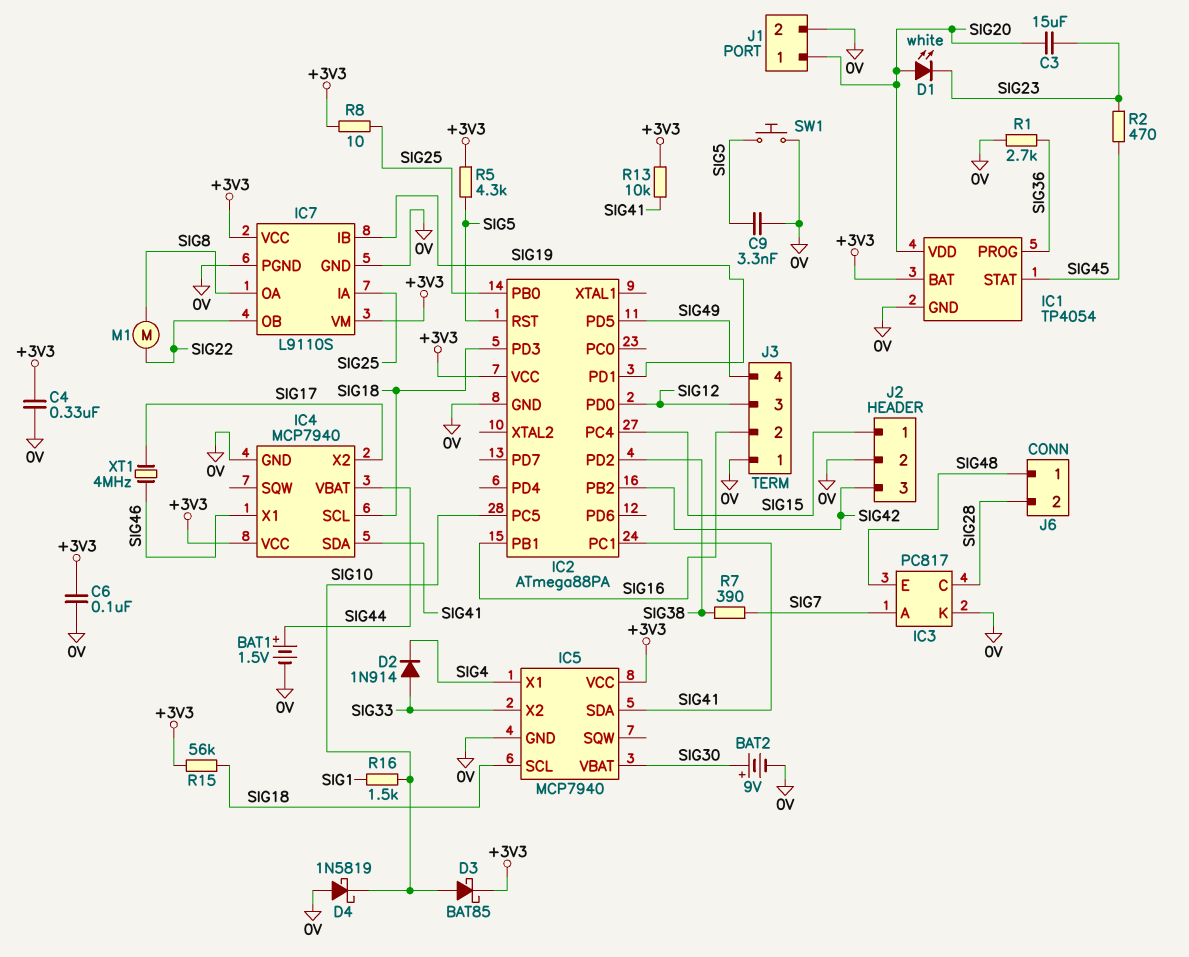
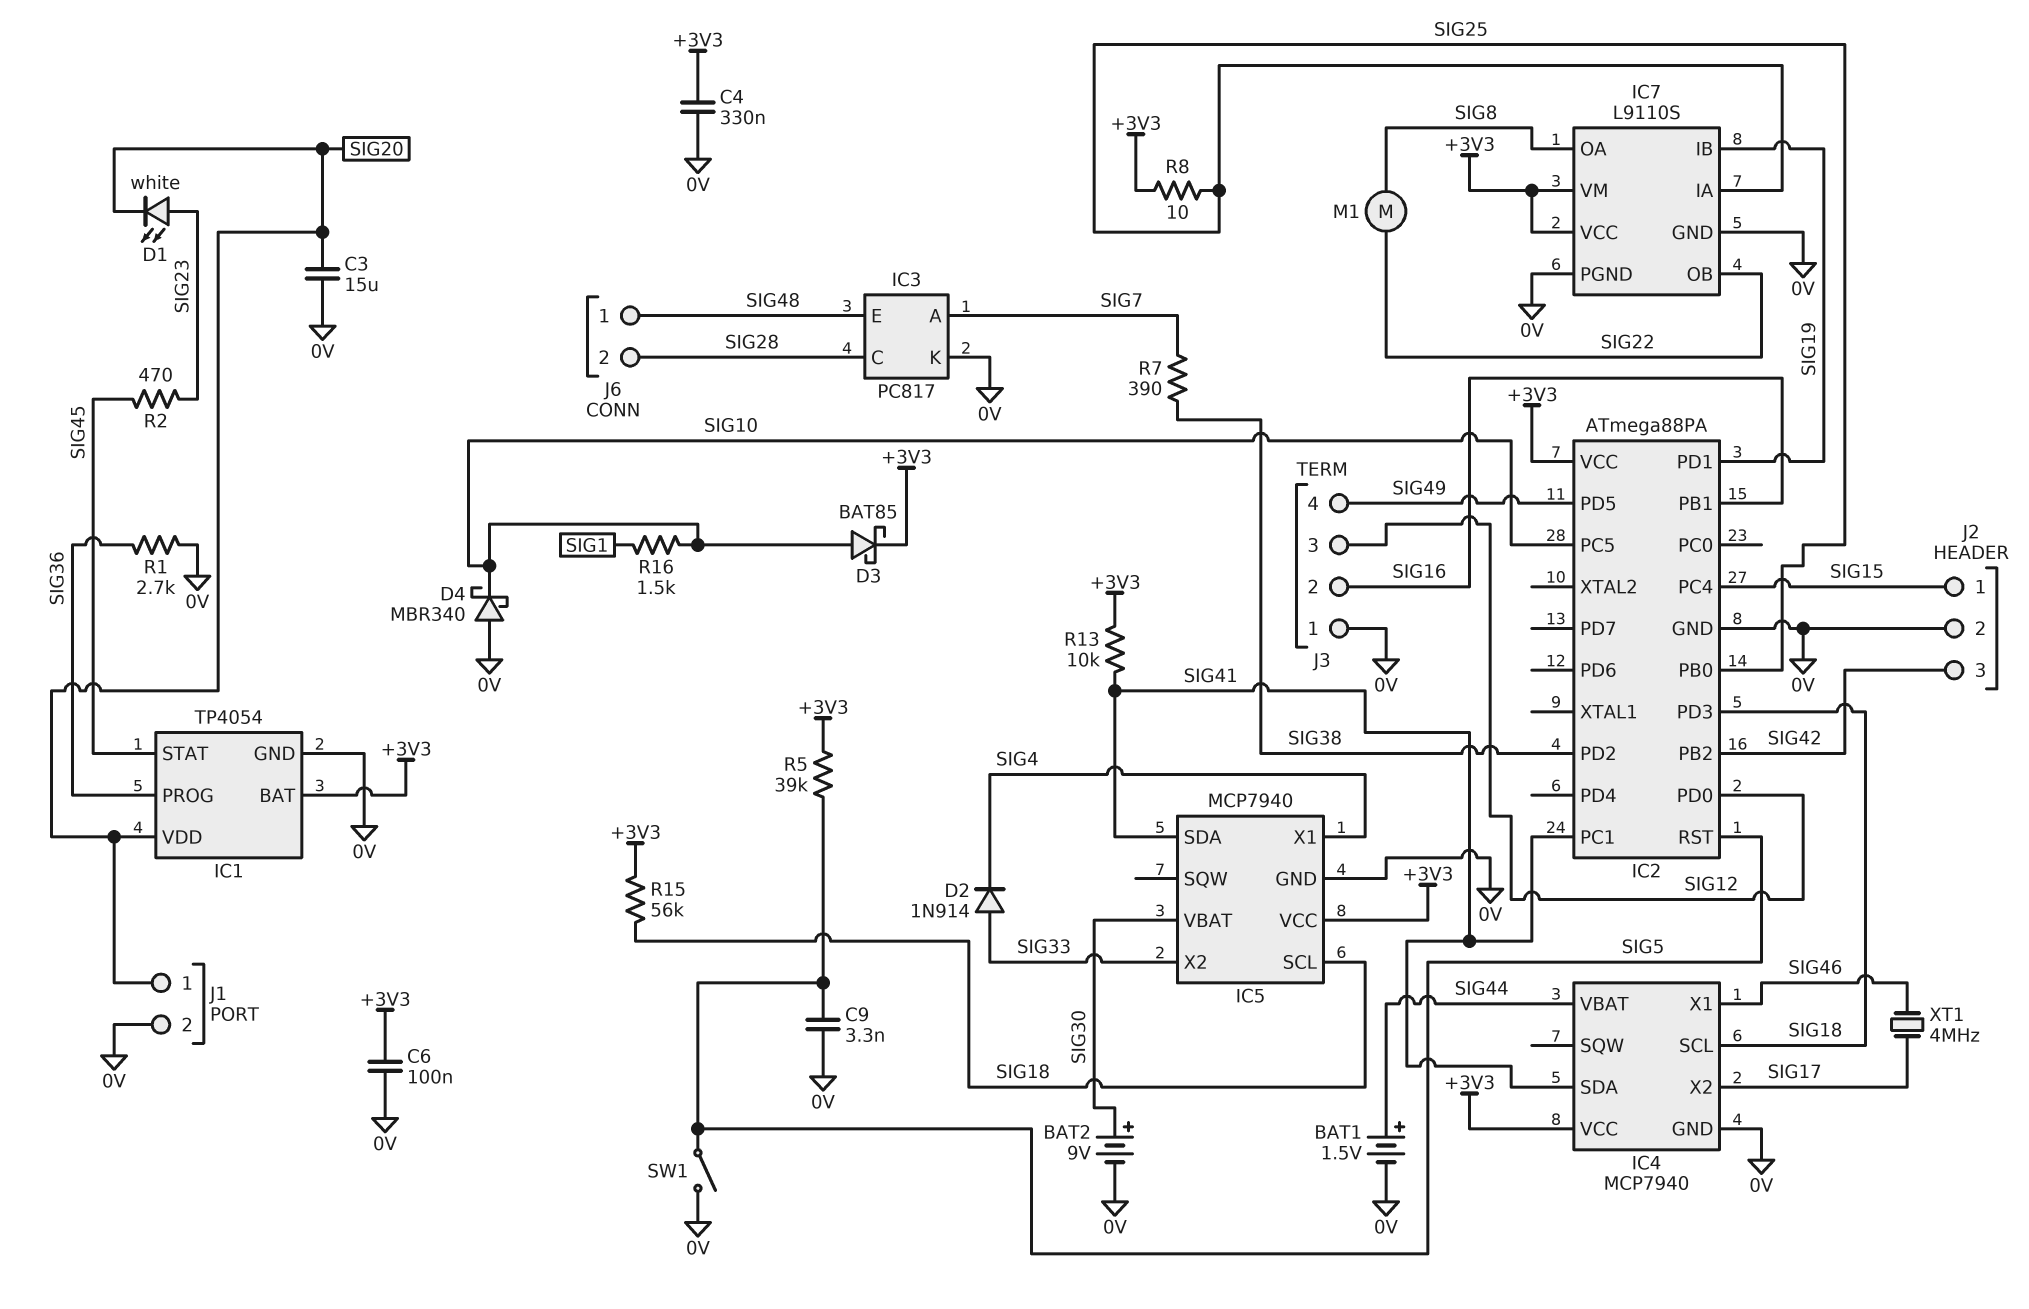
C3: 15uF (SIG20, SIG23) -> 15uF (0V, SIG20)
D1: LED white (A SIG20, K SIG23) -> LED white (A SIG23, K SIG20)
D4: schottky 1N5819 (A 0V, K SIG10) -> schottky MBR340 (A 0V, K SIG10)
R5: 4.3k (+3V3, SIG5) -> 39k (+3V3, SIG5)
SW1: button (0V, SIG5) -> switch (0V, SIG5)

